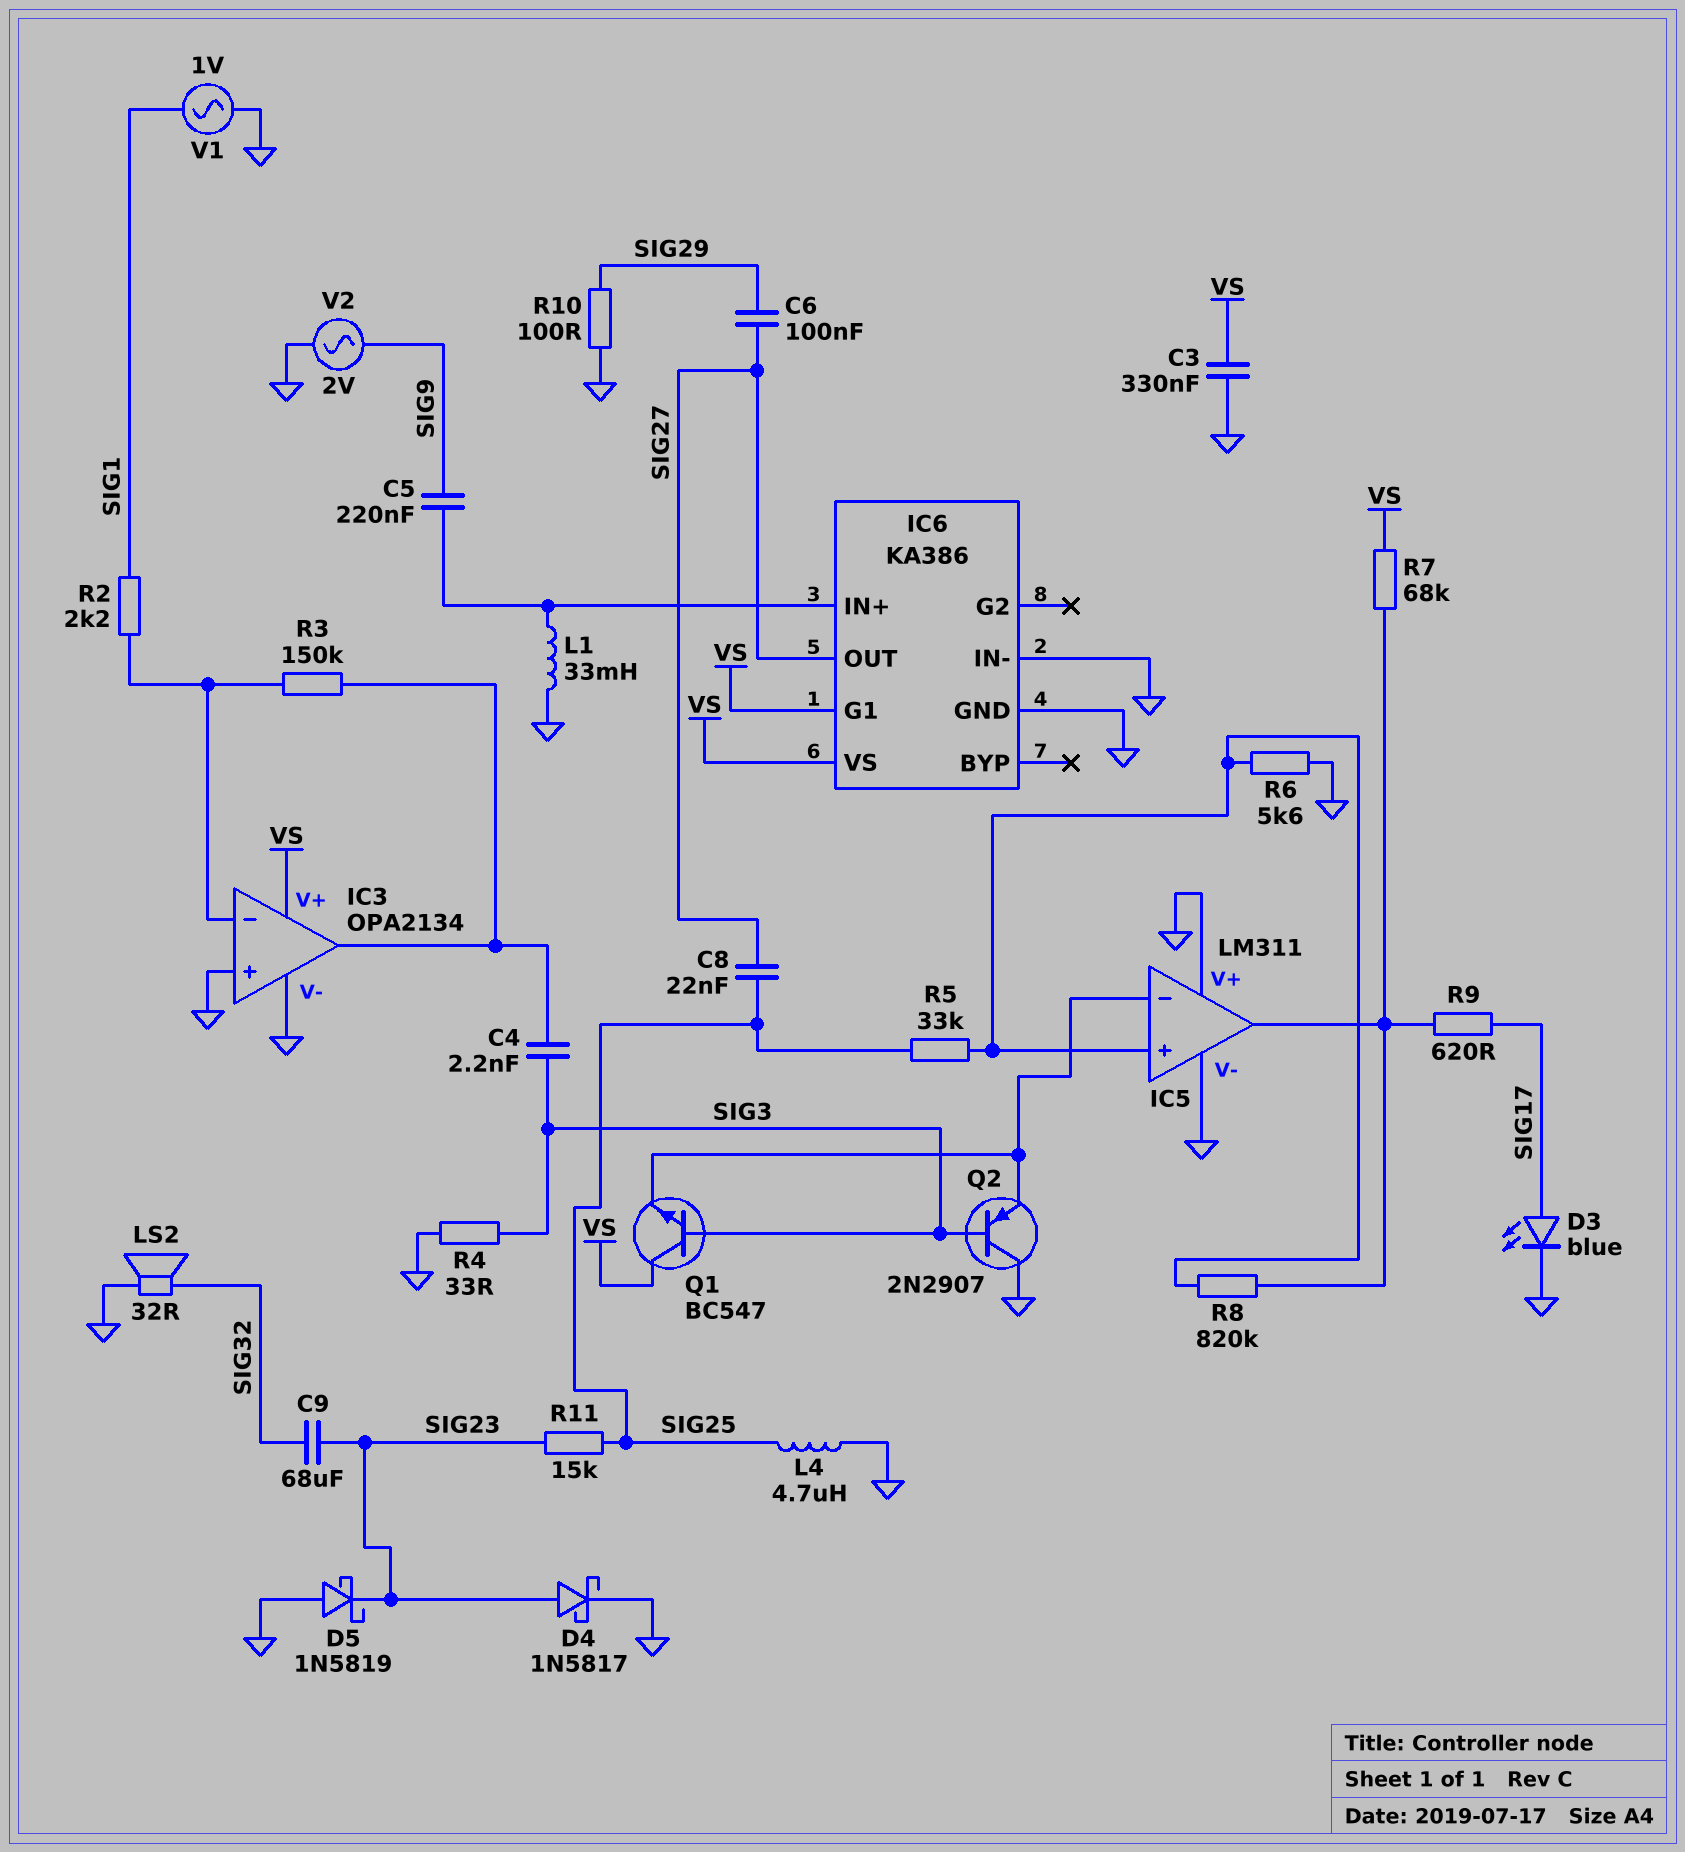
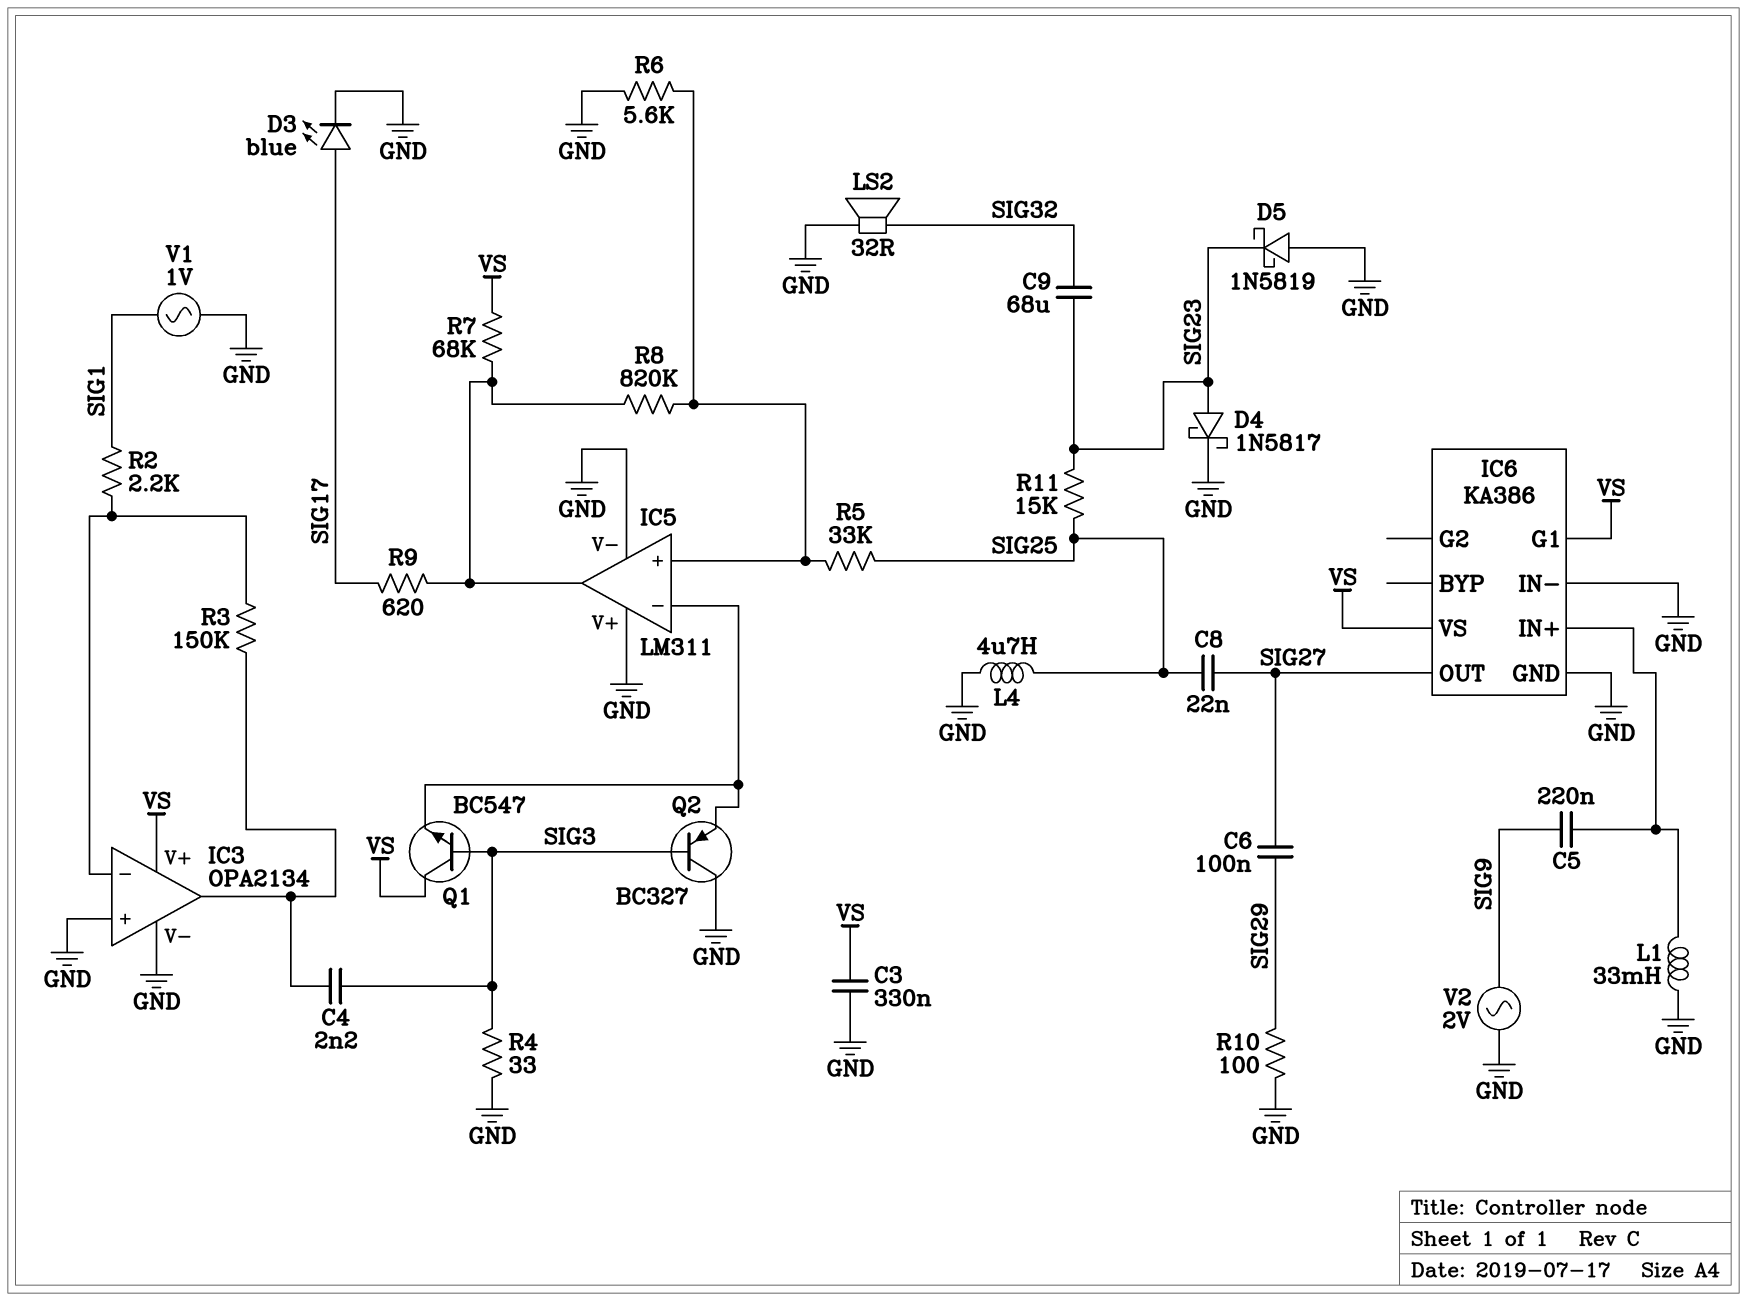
Q2: PNP 2N2907 (B SIG3, C GND, E IC5/in-) -> PNP BC327 (B SIG3, C GND, E IC5/in-)

